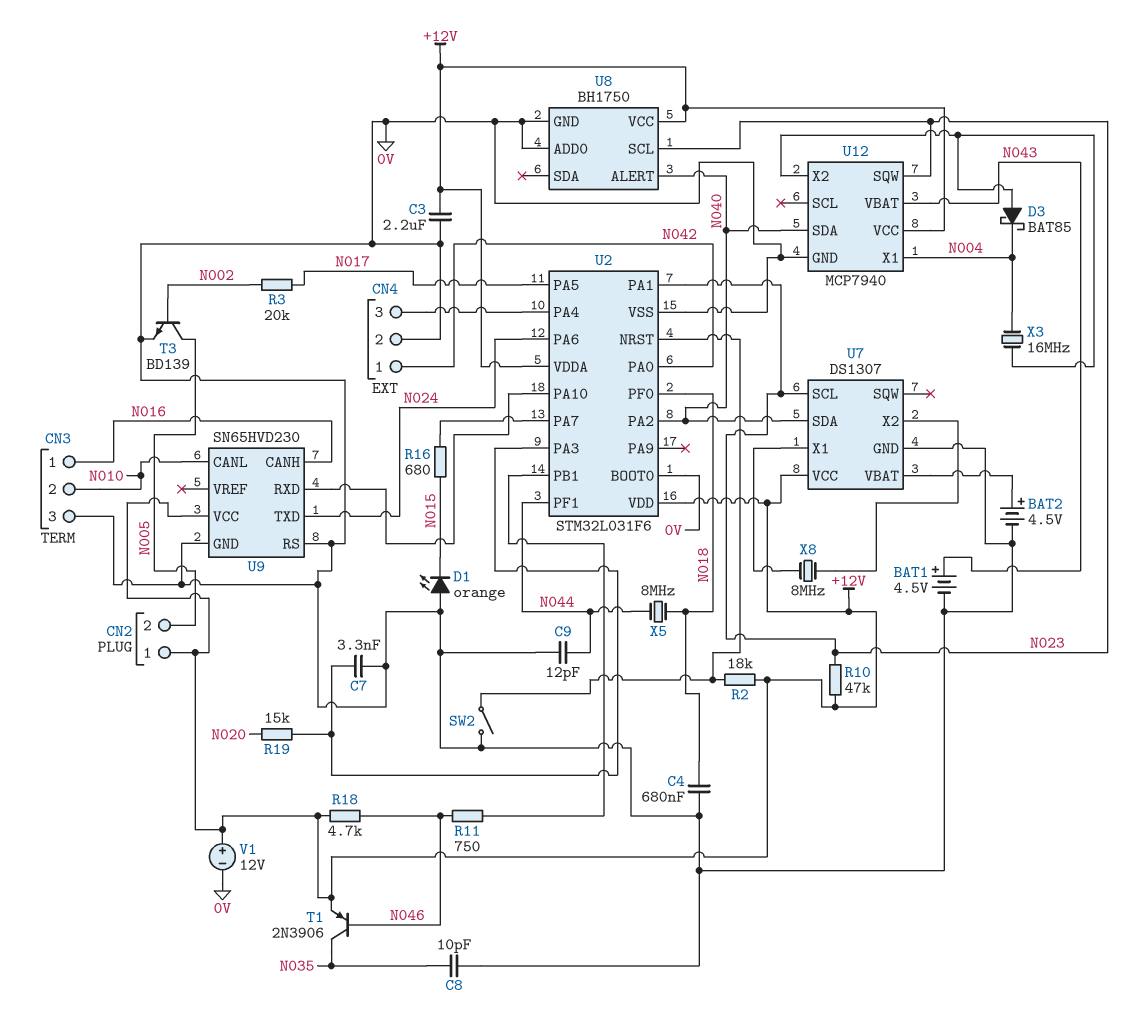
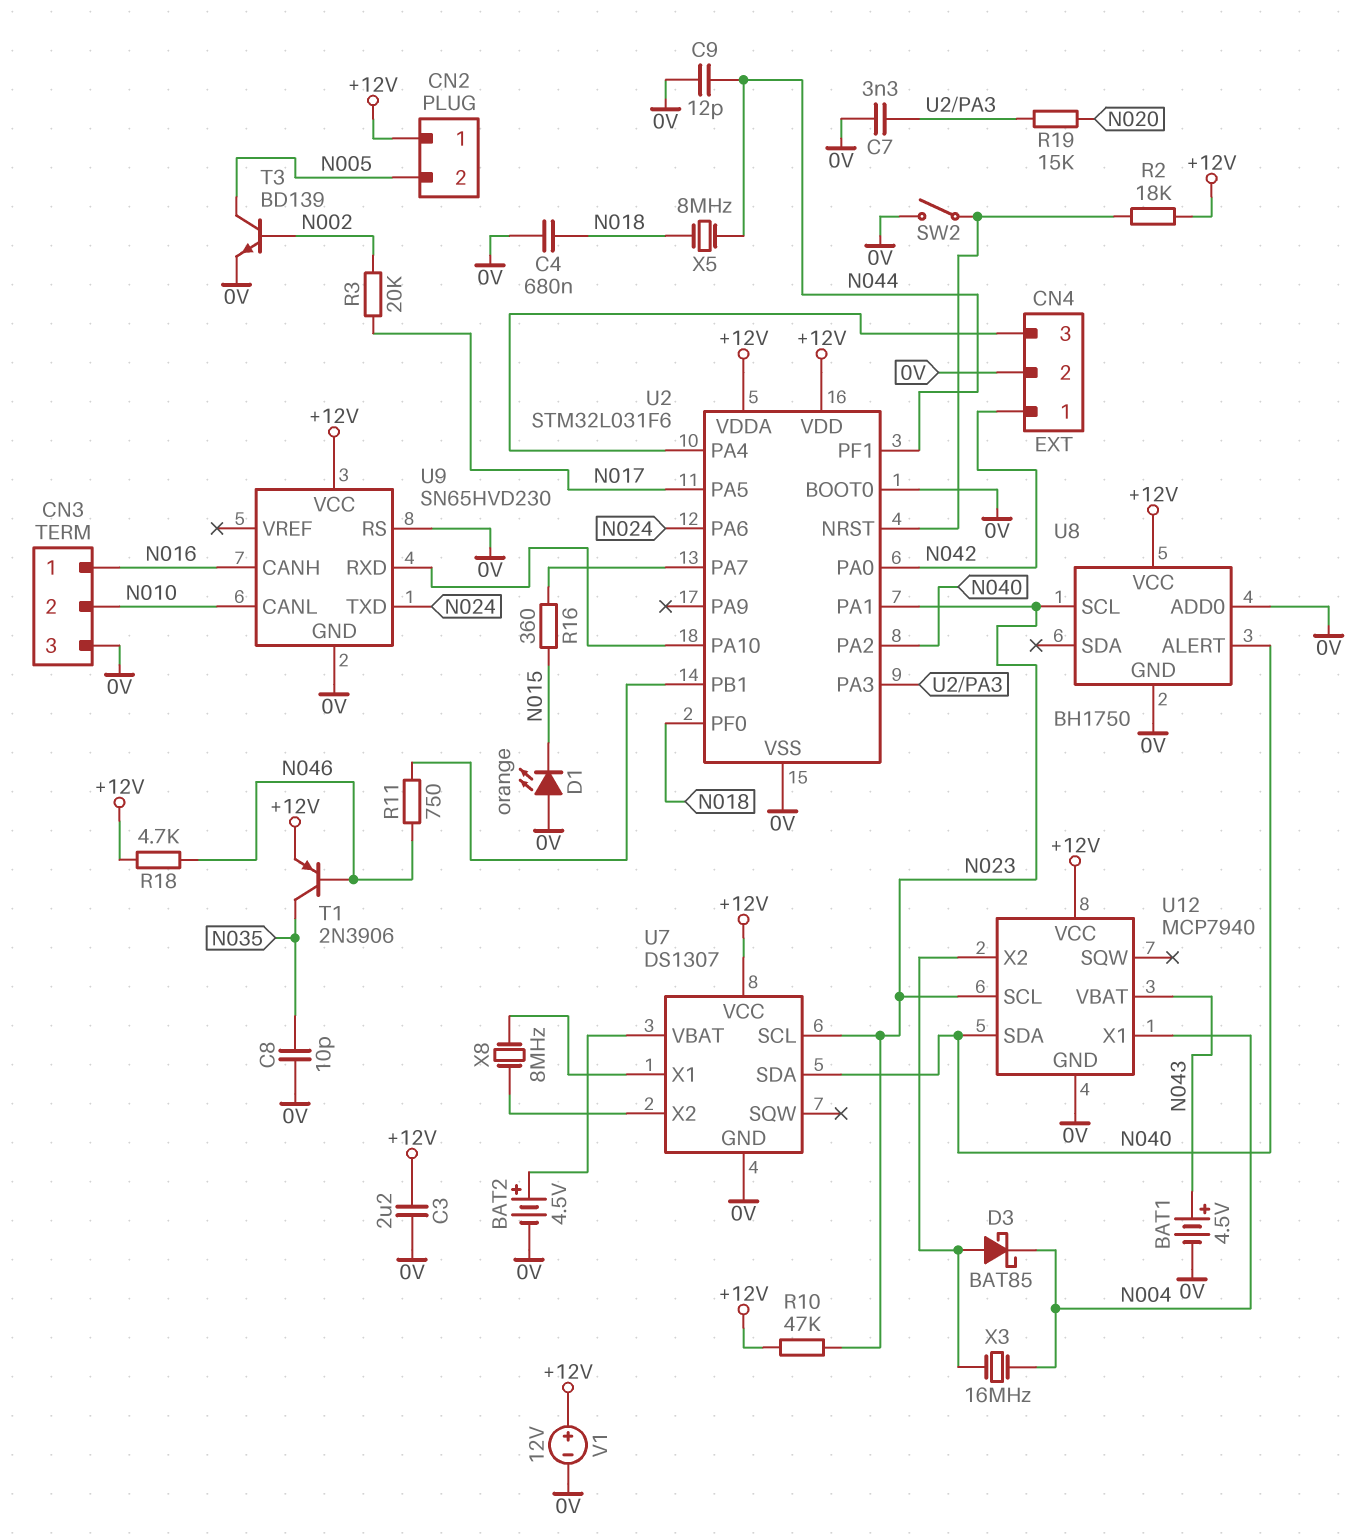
R16: 680 (N015, U2/PA7) -> 360 (N015, U2/PA7)
U12 pin SCL: none -> N023
U12 pin SQW: N023 -> none

